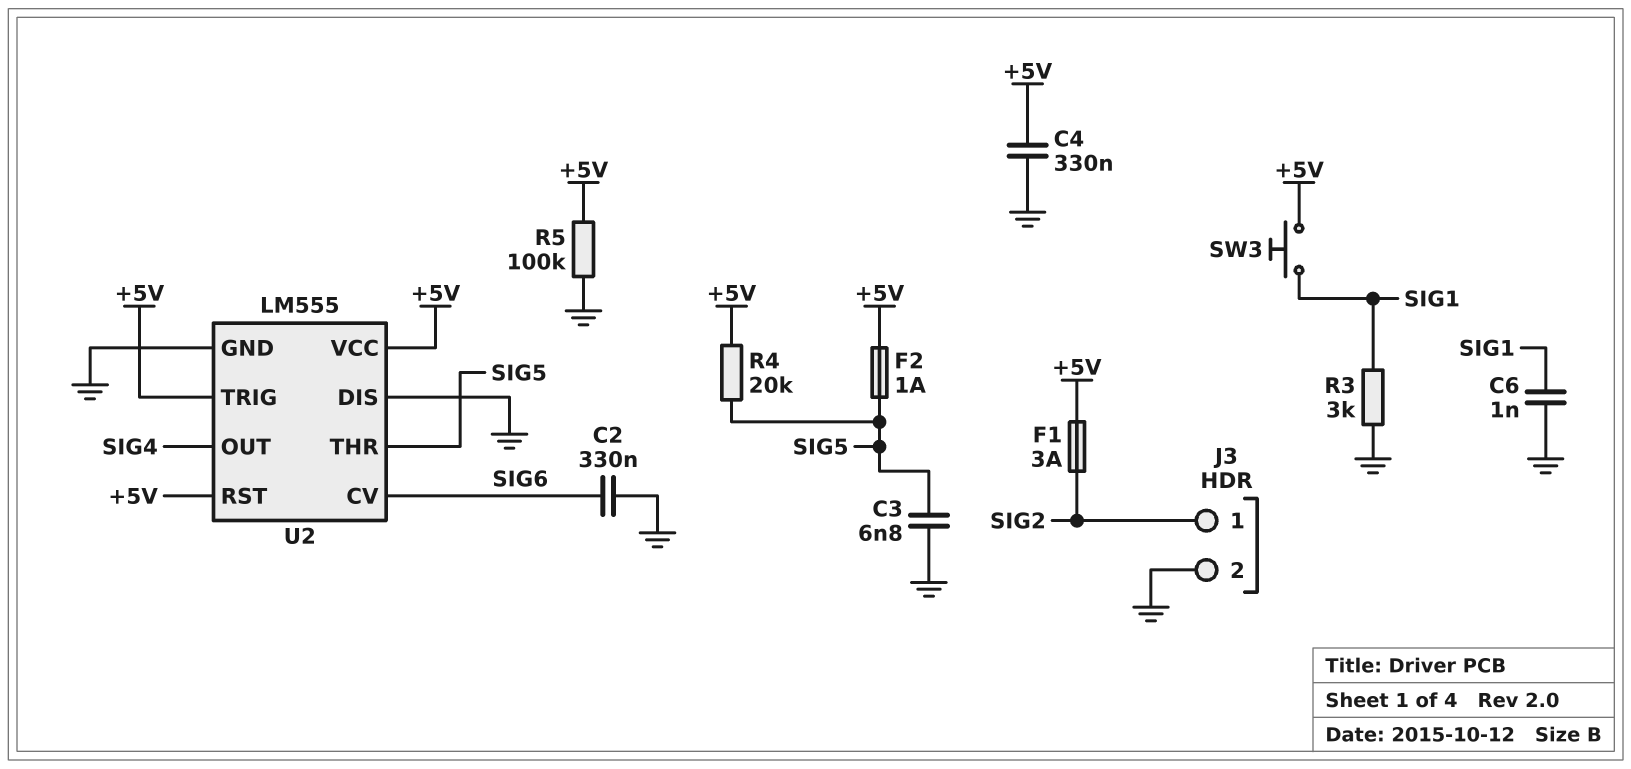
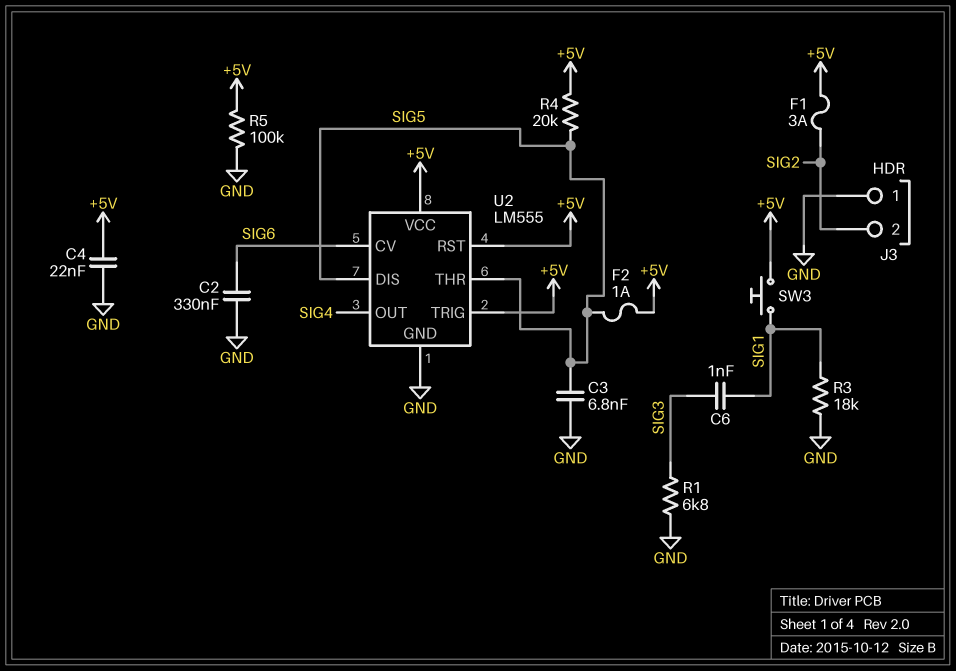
C4: 330nF (+5V, GND) -> 22nF (+5V, GND)
C6: 1nF (GND, SIG1) -> 1nF (SIG1, SIG3)
J3 pin 1: SIG2 -> GND
J3 pin 2: GND -> SIG2
R1: none -> 6.8k (GND, SIG3)
R3: 3k (GND, SIG1) -> 18k (GND, SIG1)
U2 pin DIS: GND -> SIG5

